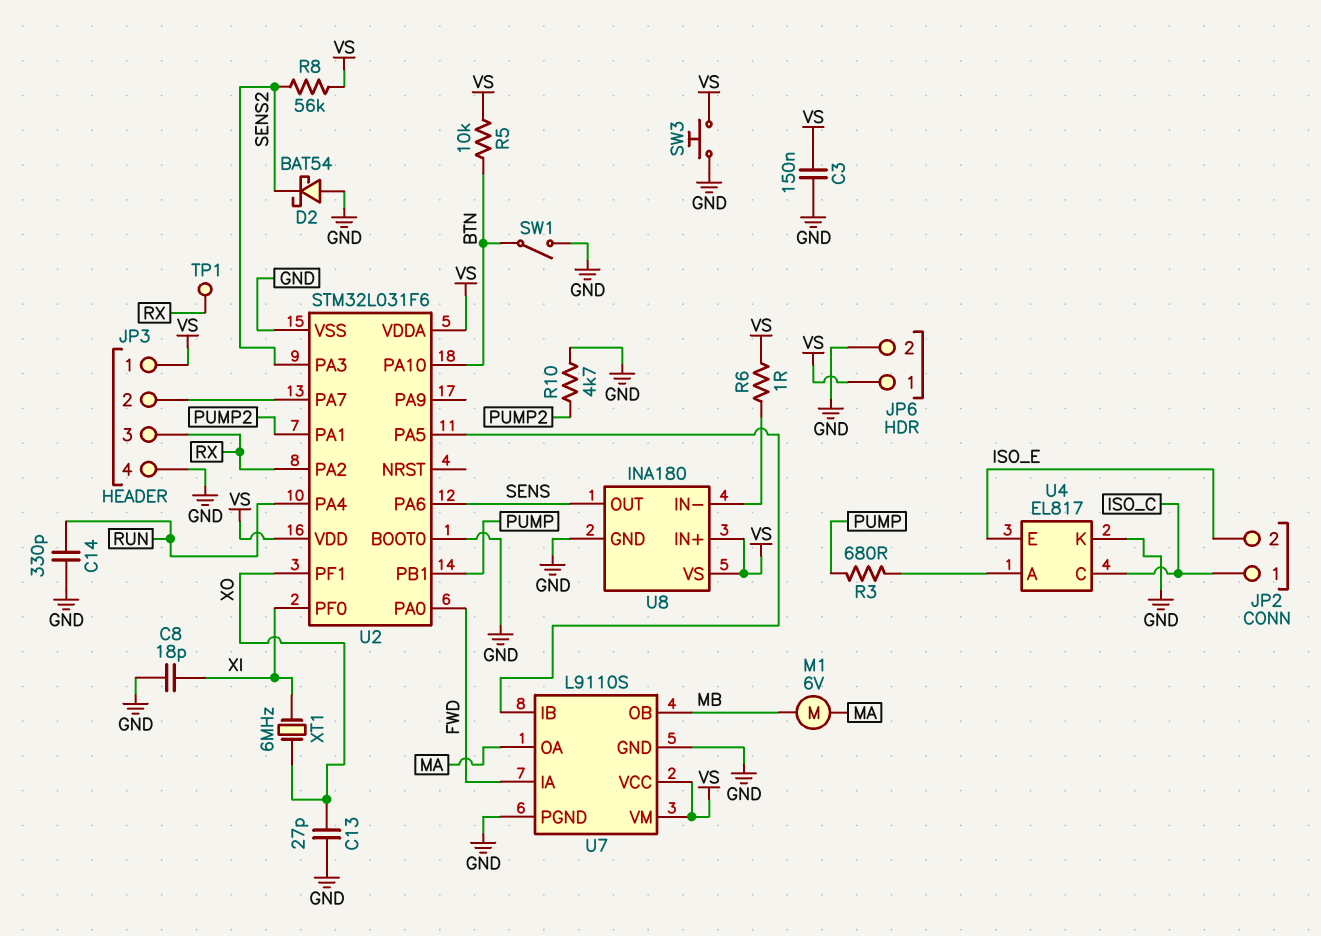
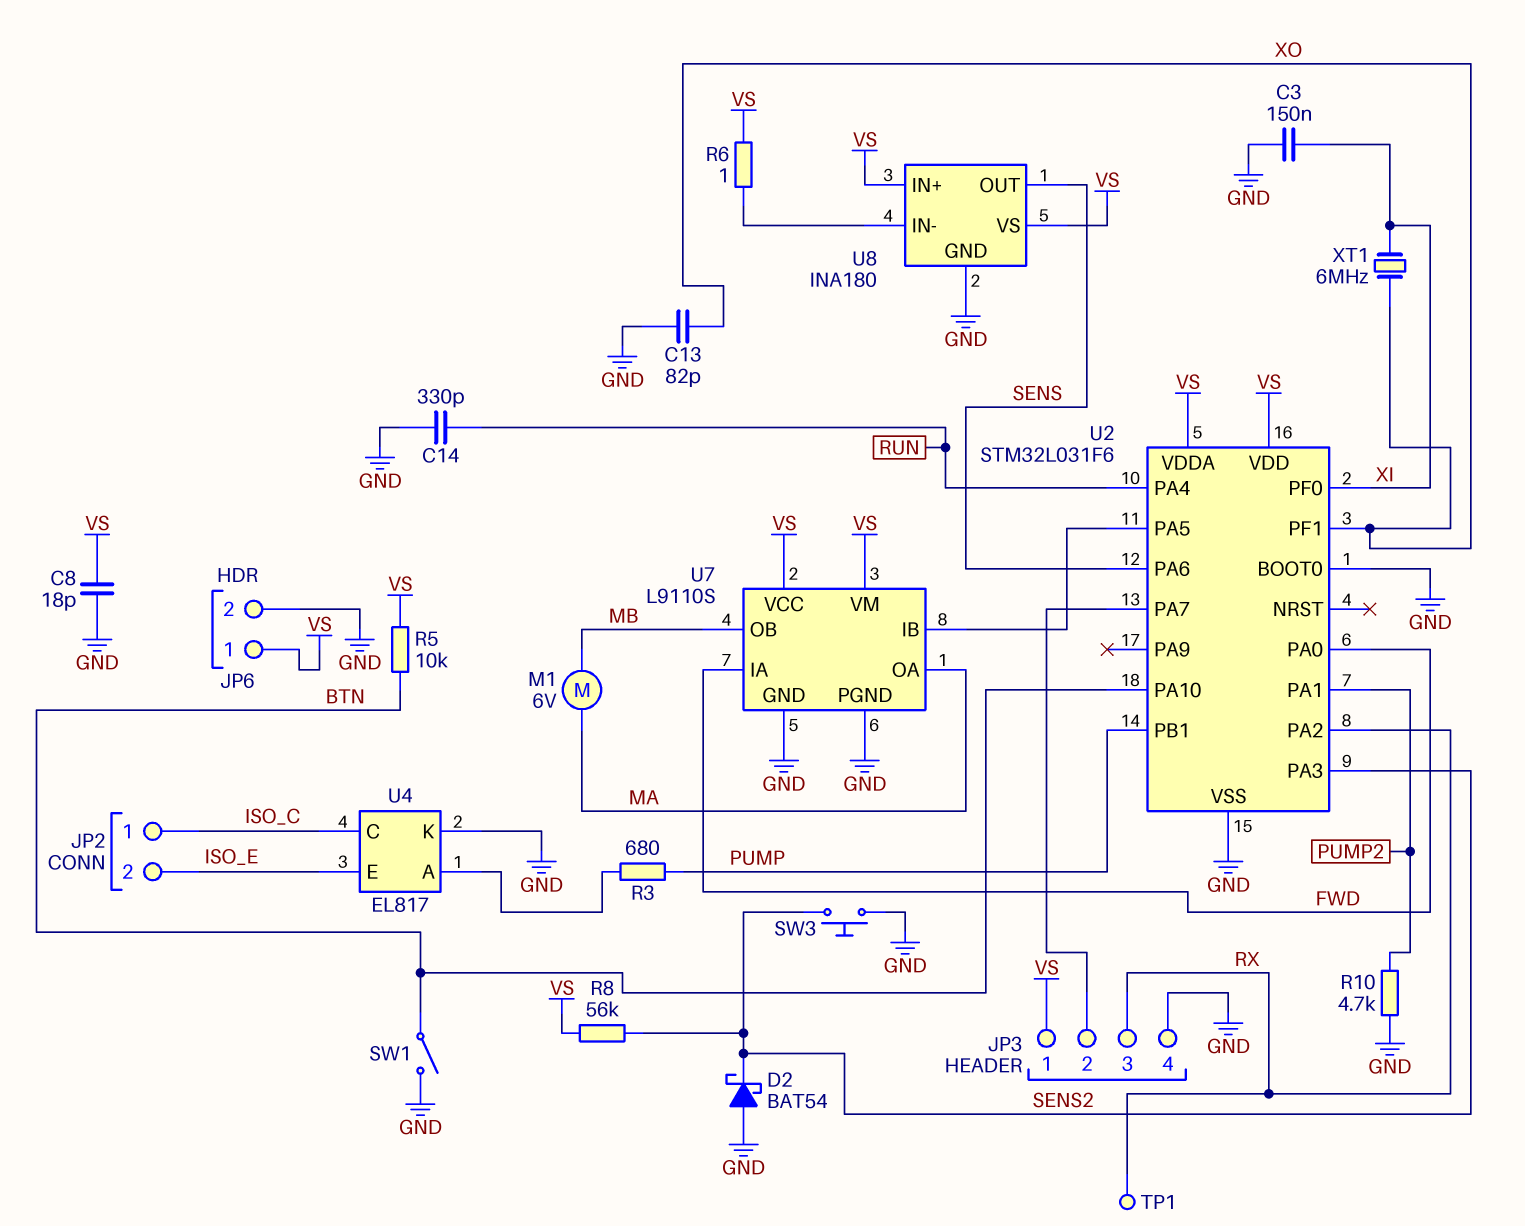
C3: 150nF (GND, VS) -> 150nF (GND, XI)
C8: 18pF (GND, XI) -> 18pF (GND, VS)
C13: 27pF (GND, XO) -> 82pF (GND, XO)
SW3: button (GND, VS) -> button (GND, SENS2)

